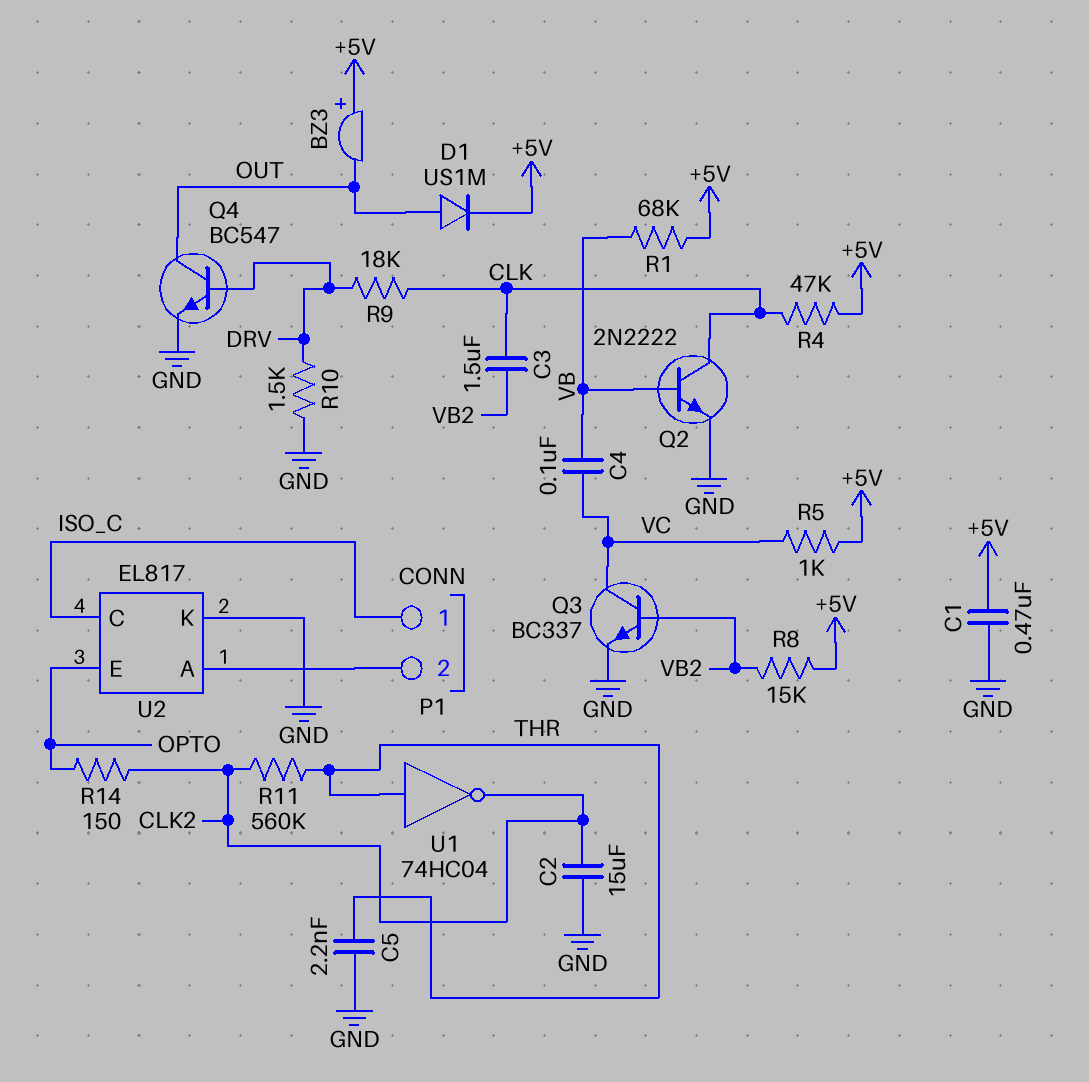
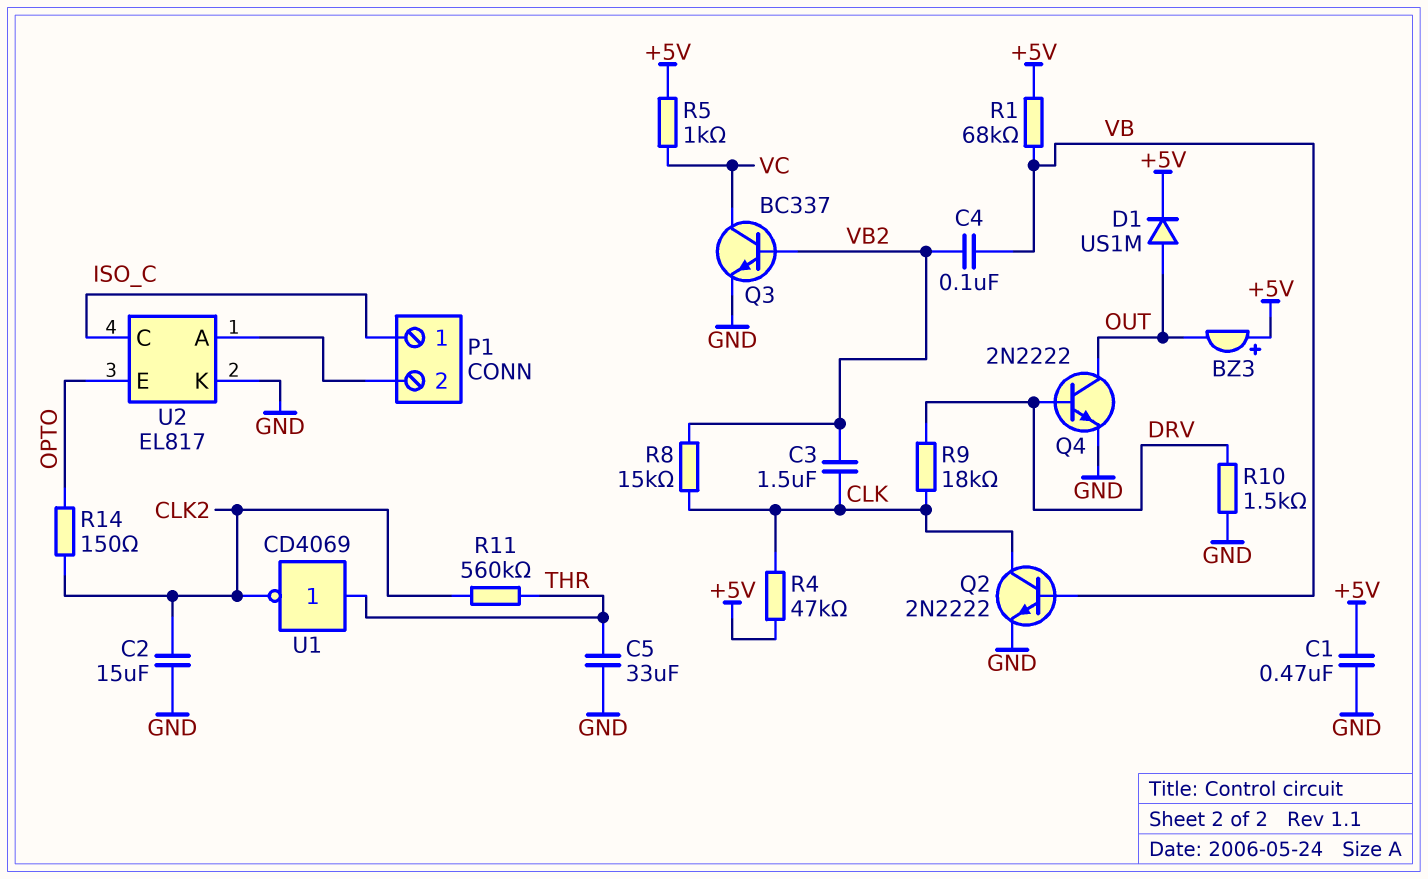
C4: 100nF (VB, VC) -> 100nF (VB, VB2)
C5: 2.2nF (GND, THR) -> 33uF (GND, THR)
Q4: NPN BC547 (B DRV, C OUT, E GND) -> NPN 2N2222 (B DRV, C OUT, E GND)
R8: 15k (+5V, VB2) -> 15k (CLK, VB2)
U1: NOT 74HC04 (in THR, out CLK2) -> NOT CD4069 (in THR, out CLK2)

